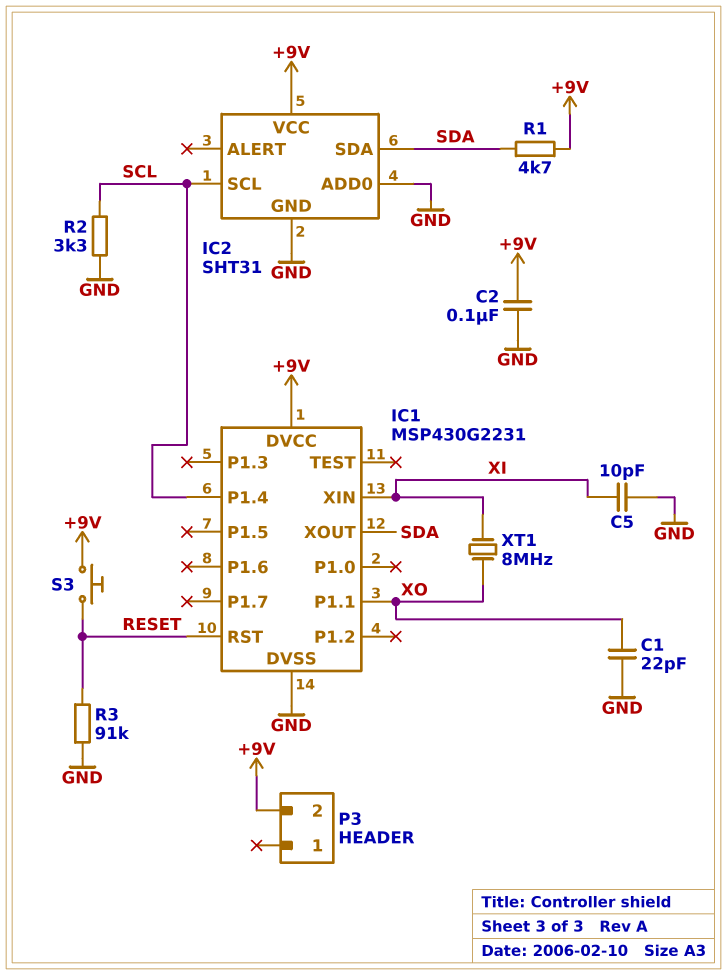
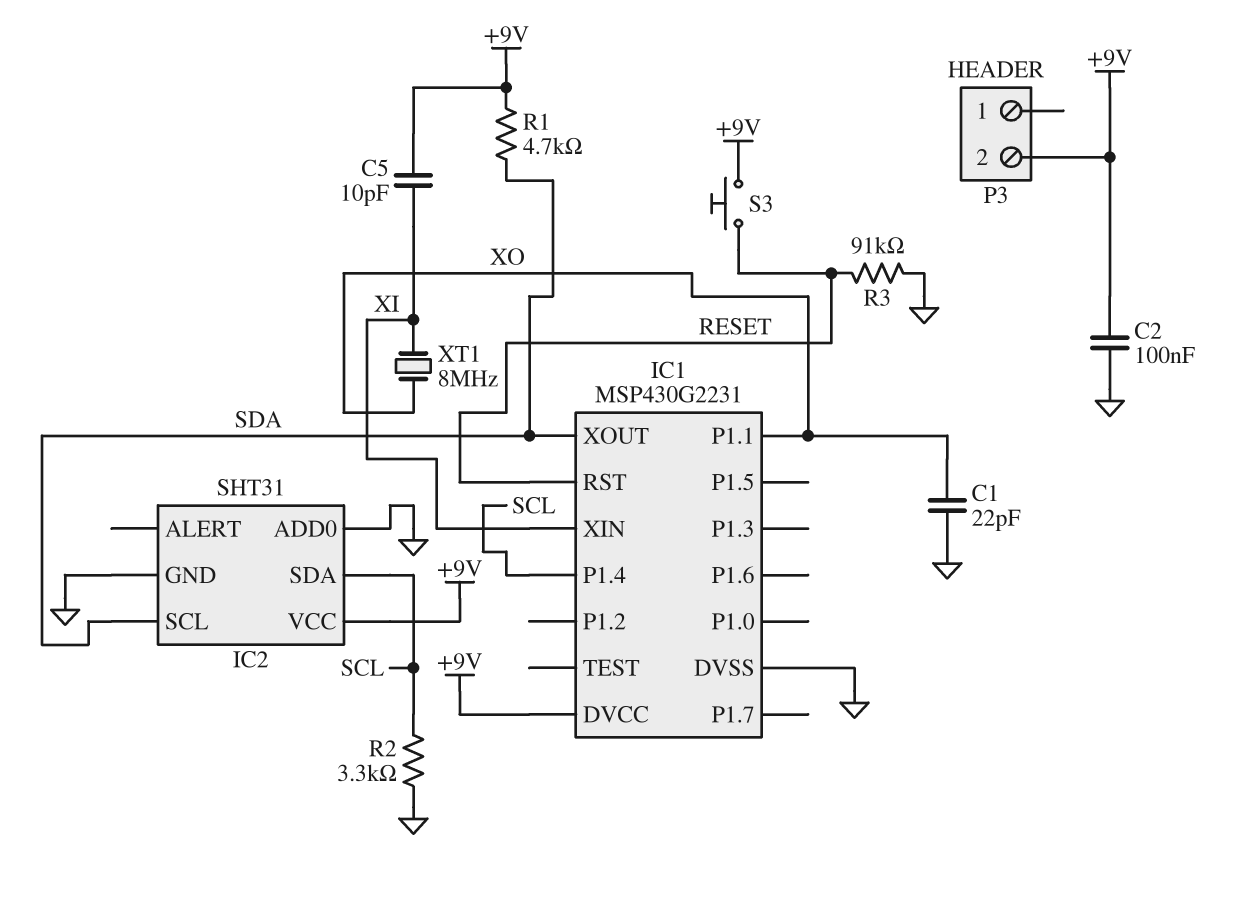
C5: 10pF (GND, XI) -> 10pF (+9V, XI)
IC2 pin SCL: SCL -> SDA
IC2 pin SDA: SDA -> SCL

